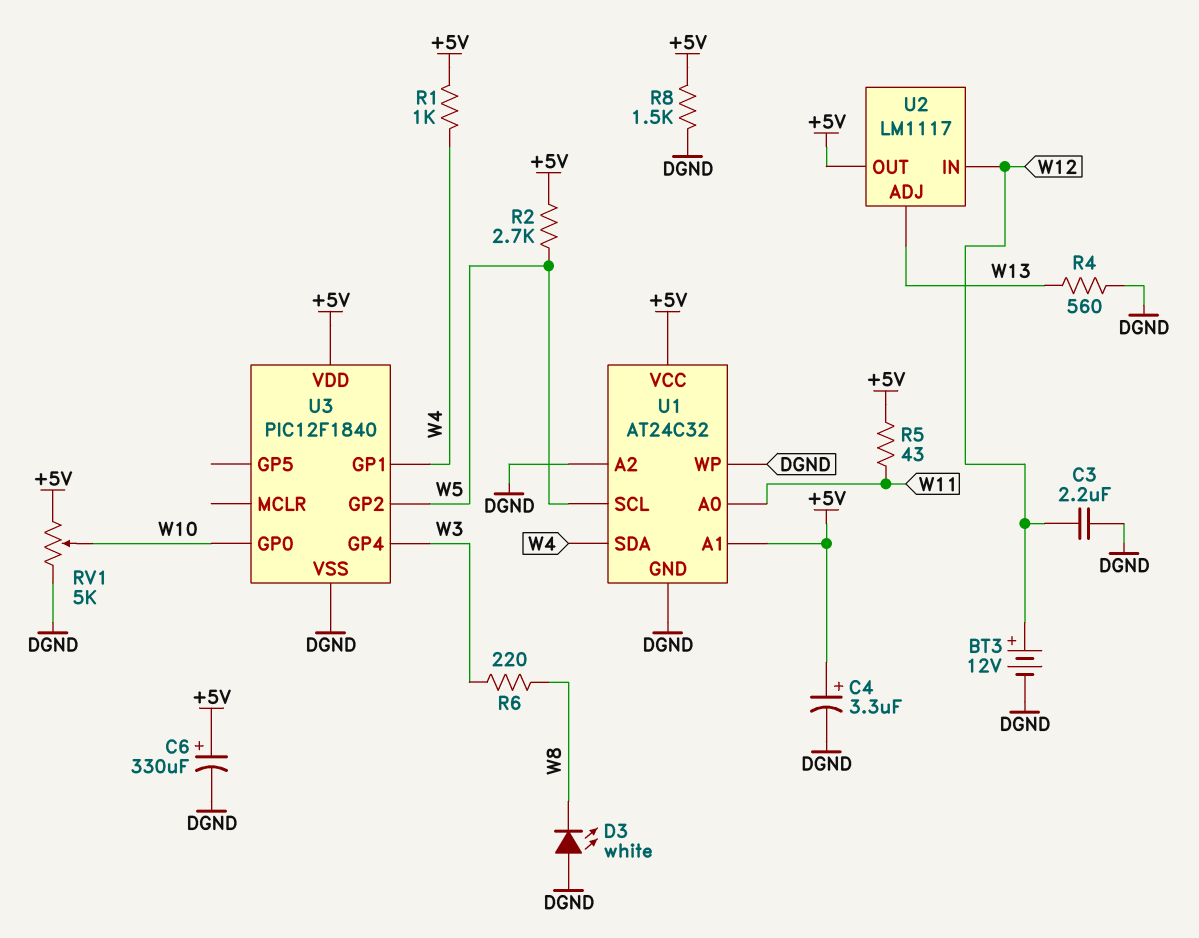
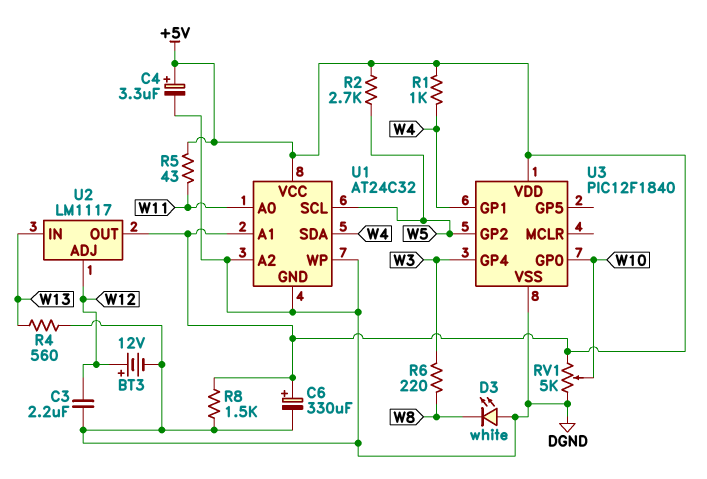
U2 pin ADJ: W13 -> W12
U2 pin IN: W12 -> W13

